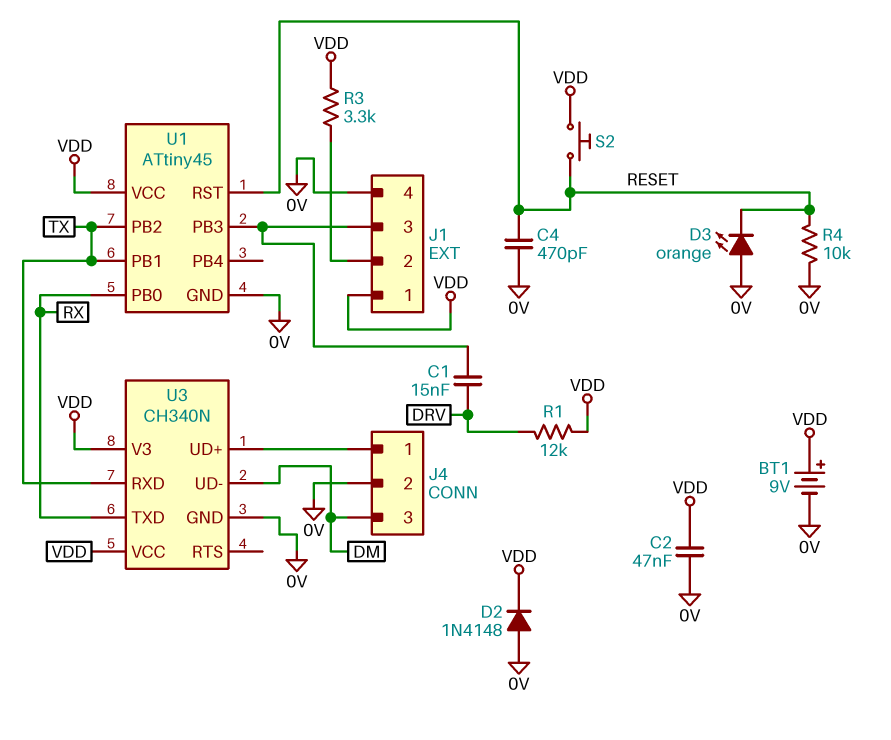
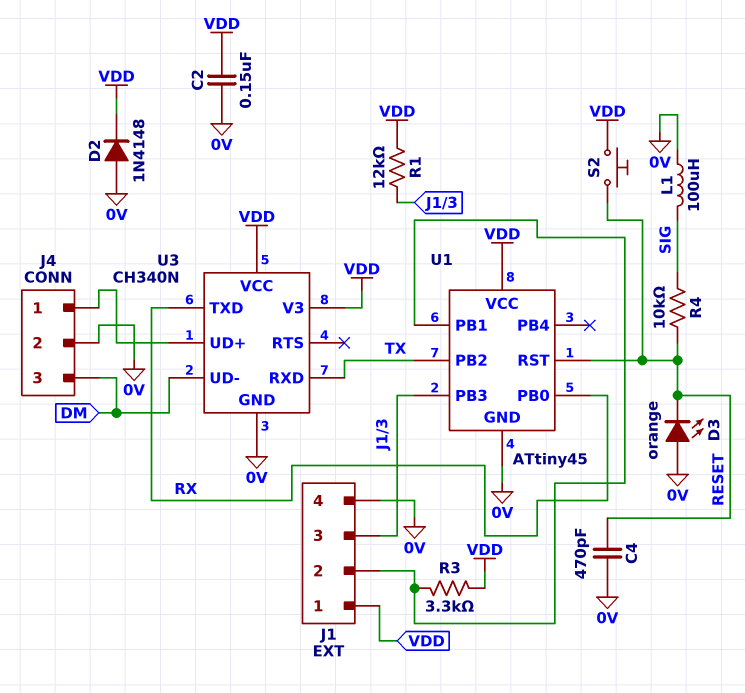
BT1: 9V (plus VDD, minus 0V) -> none
C1: 15nF (DRV, J1/3) -> none
C2: 47nF (0V, VDD) -> 150nF (0V, VDD)
L1: none -> 100uH (0V, SIG)
R1: 12k (DRV, VDD) -> 12k (J1/3, VDD)
R4: 10k (0V, RESET) -> 10k (RESET, SIG)
U1 pin PB1: TX -> J1/2

